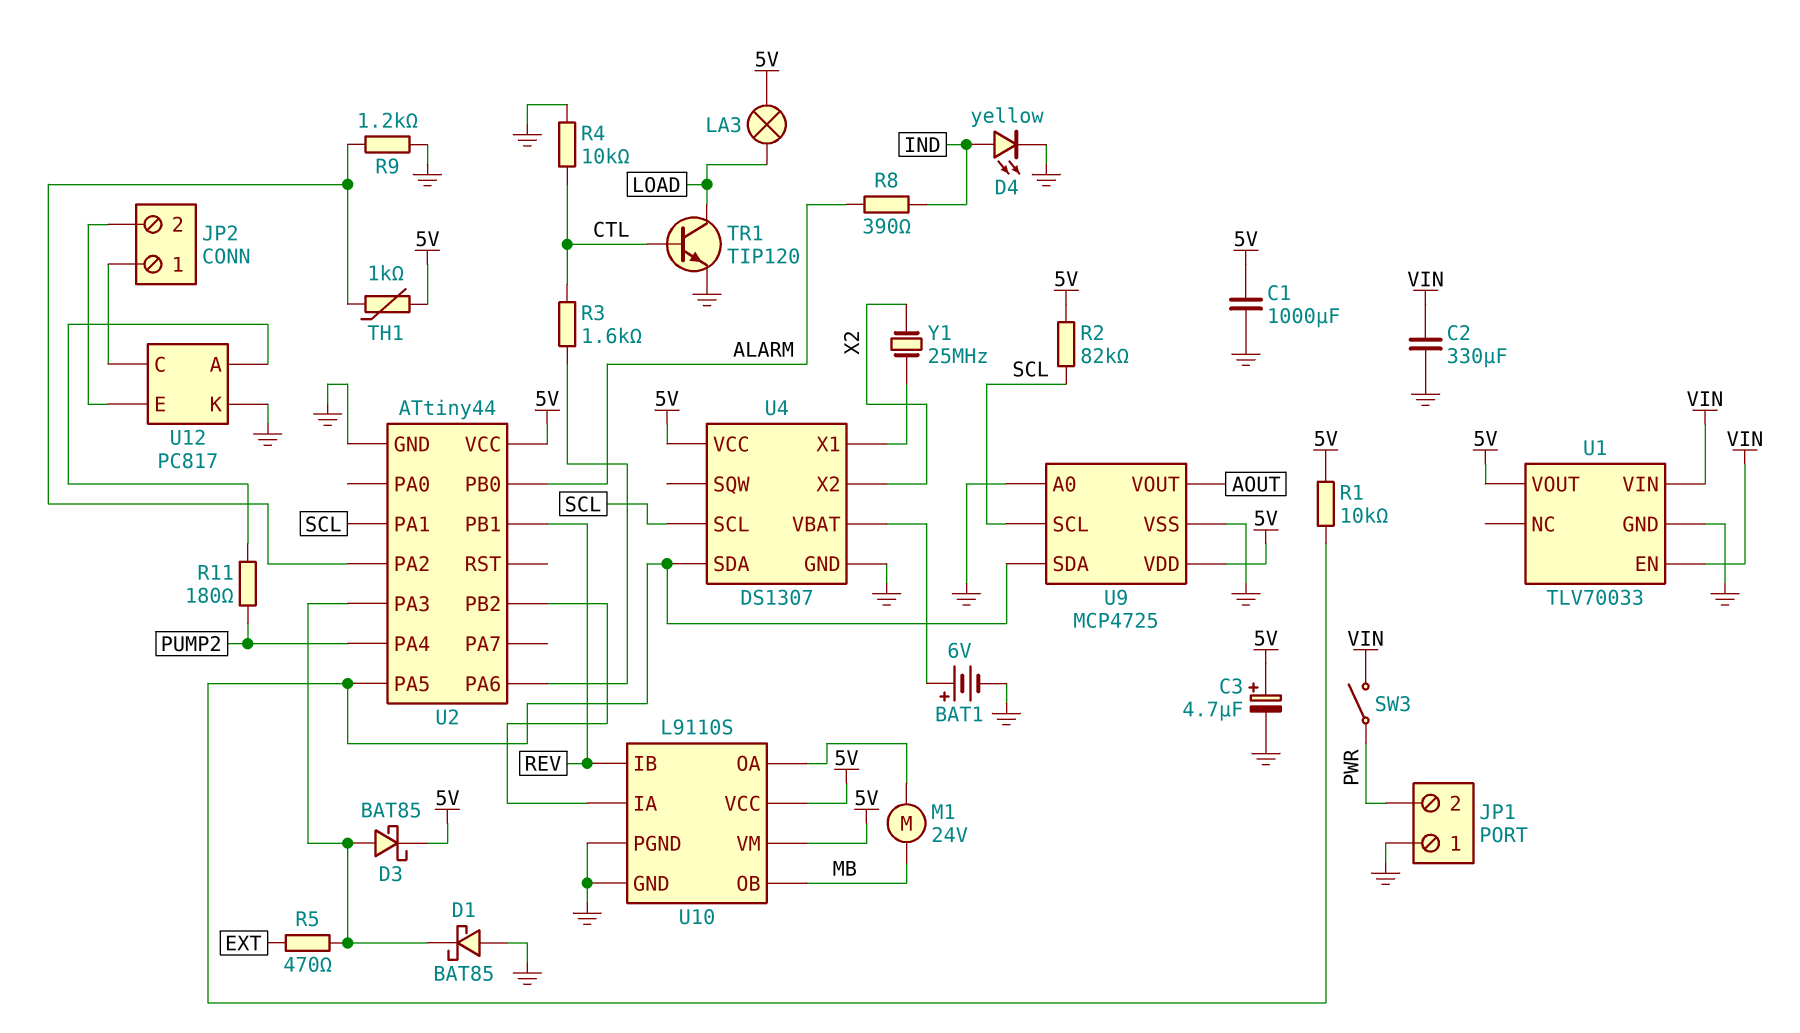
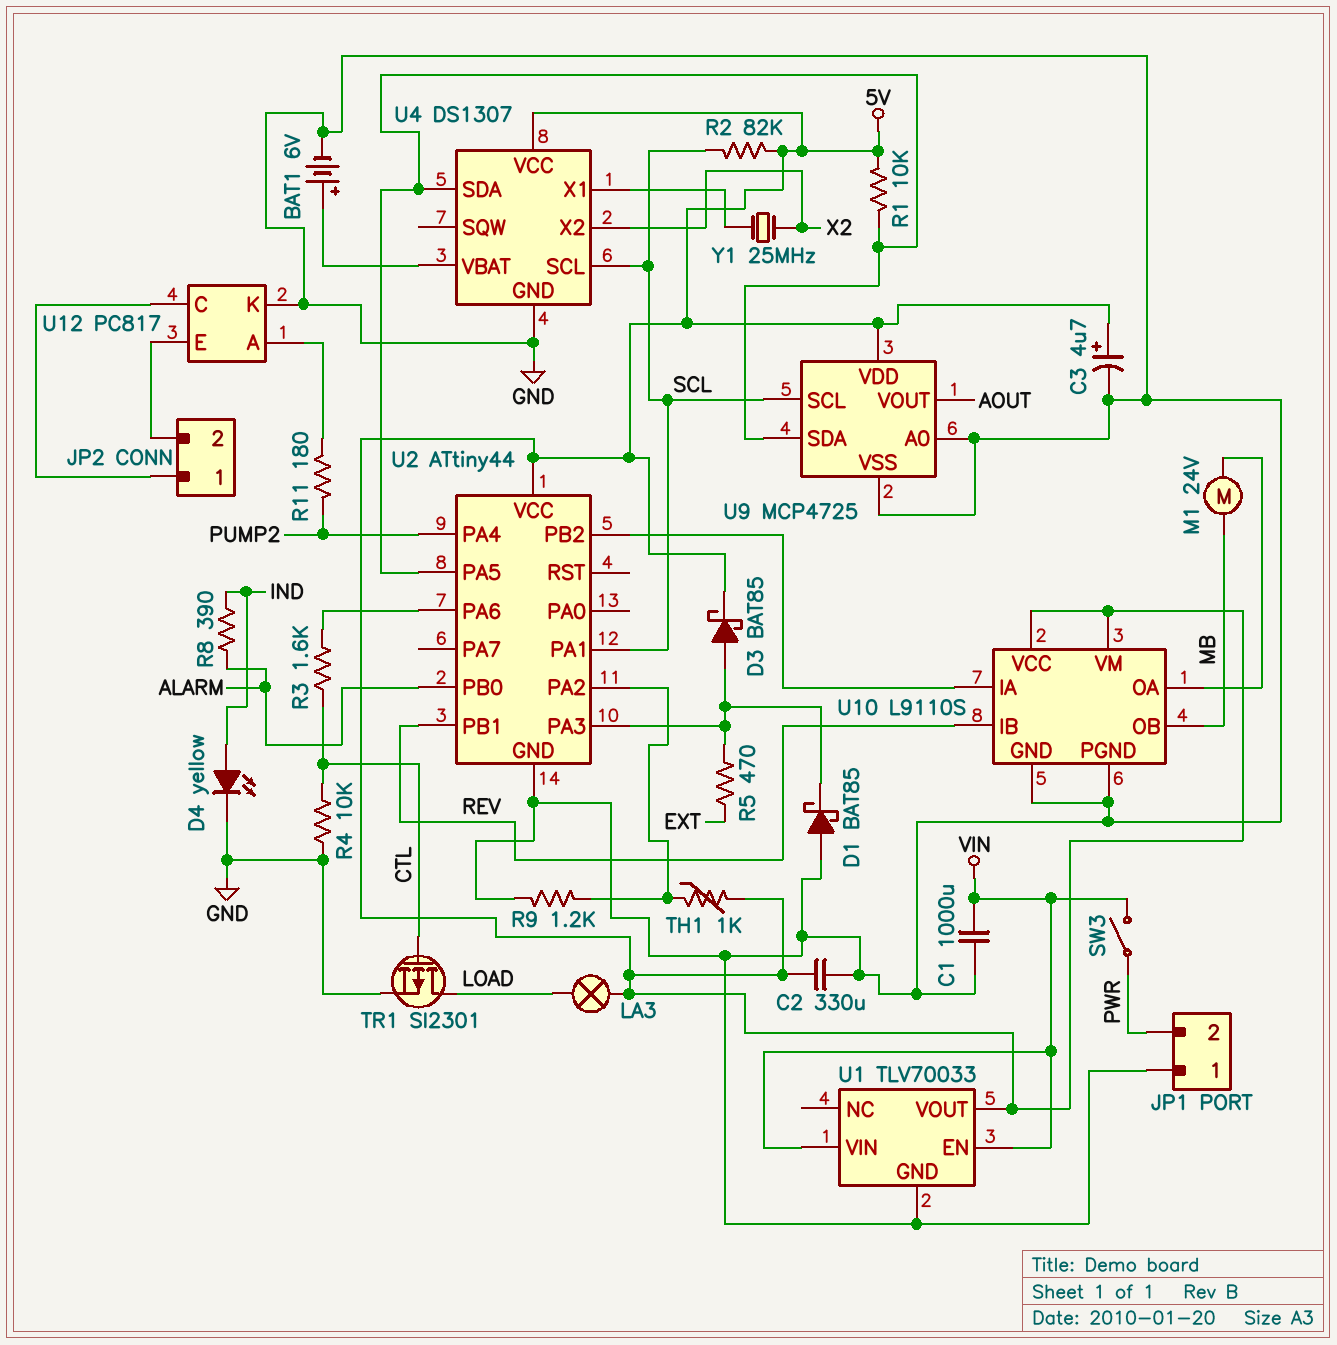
C1: 1000uF (5V, GND) -> 1000uF (GND, VIN)
C2: 330uF (GND, VIN) -> 330uF (5V, GND)
TR1: NPN TIP120 (B CTL, C LOAD, E GND) -> PMOS SI2301 (G CTL, D LOAD, S GND)

